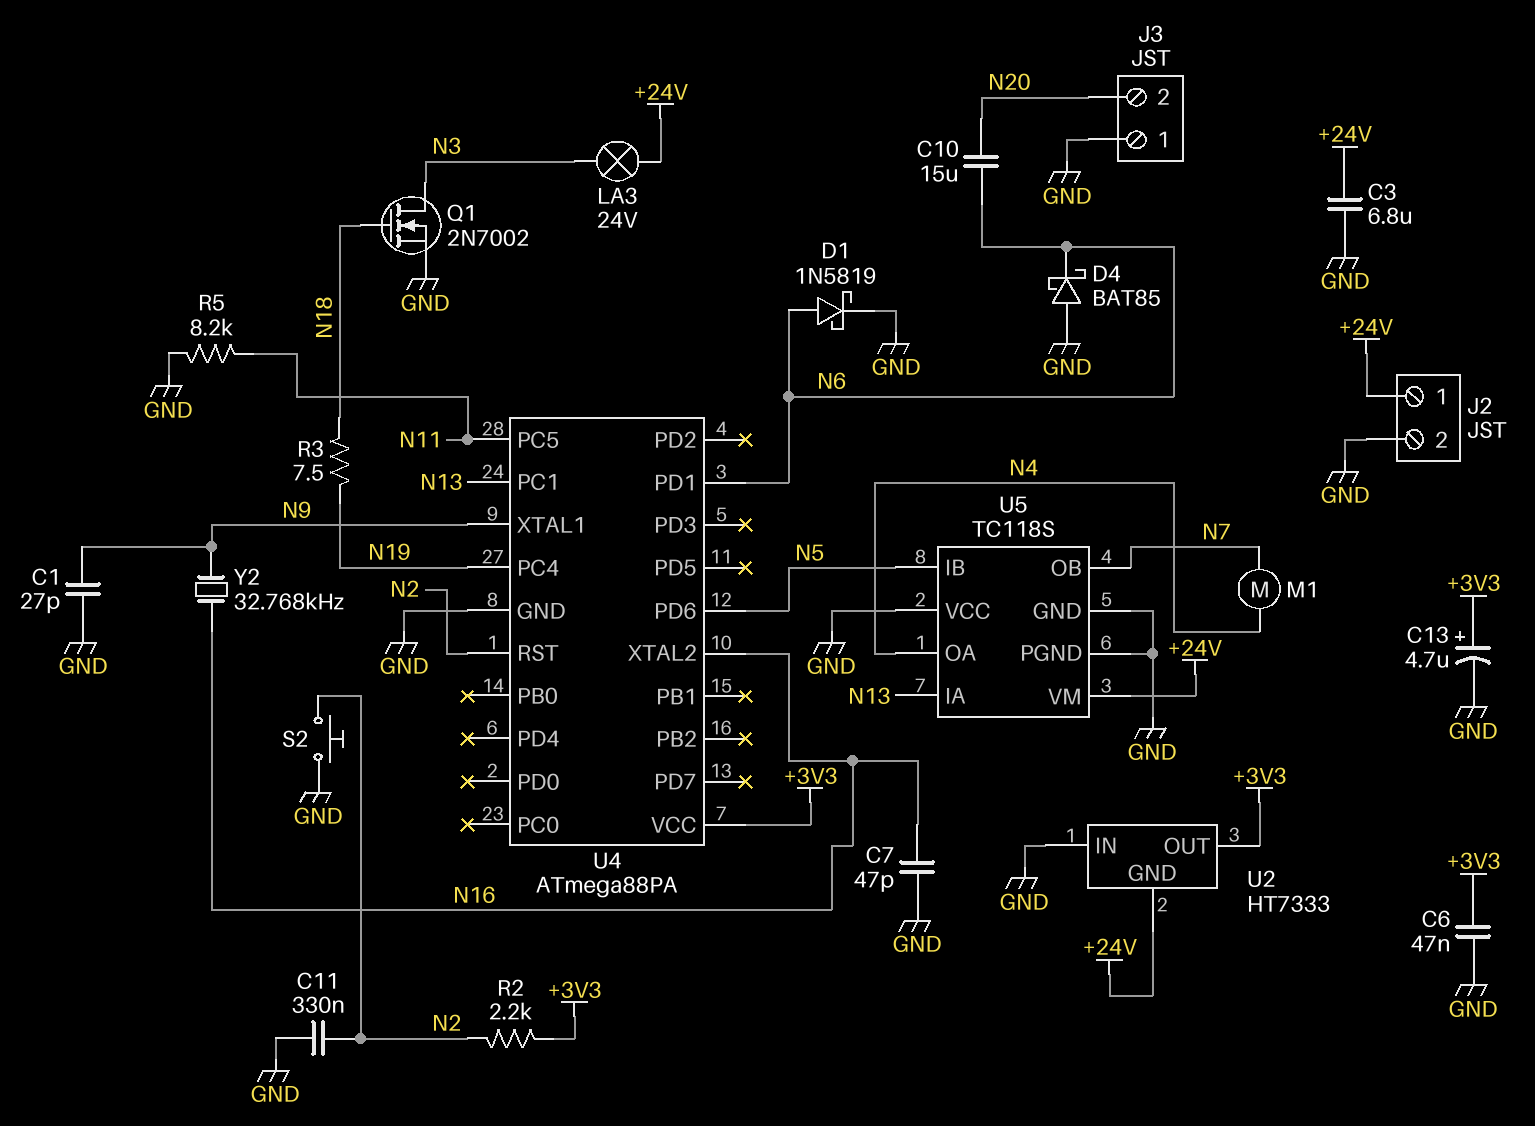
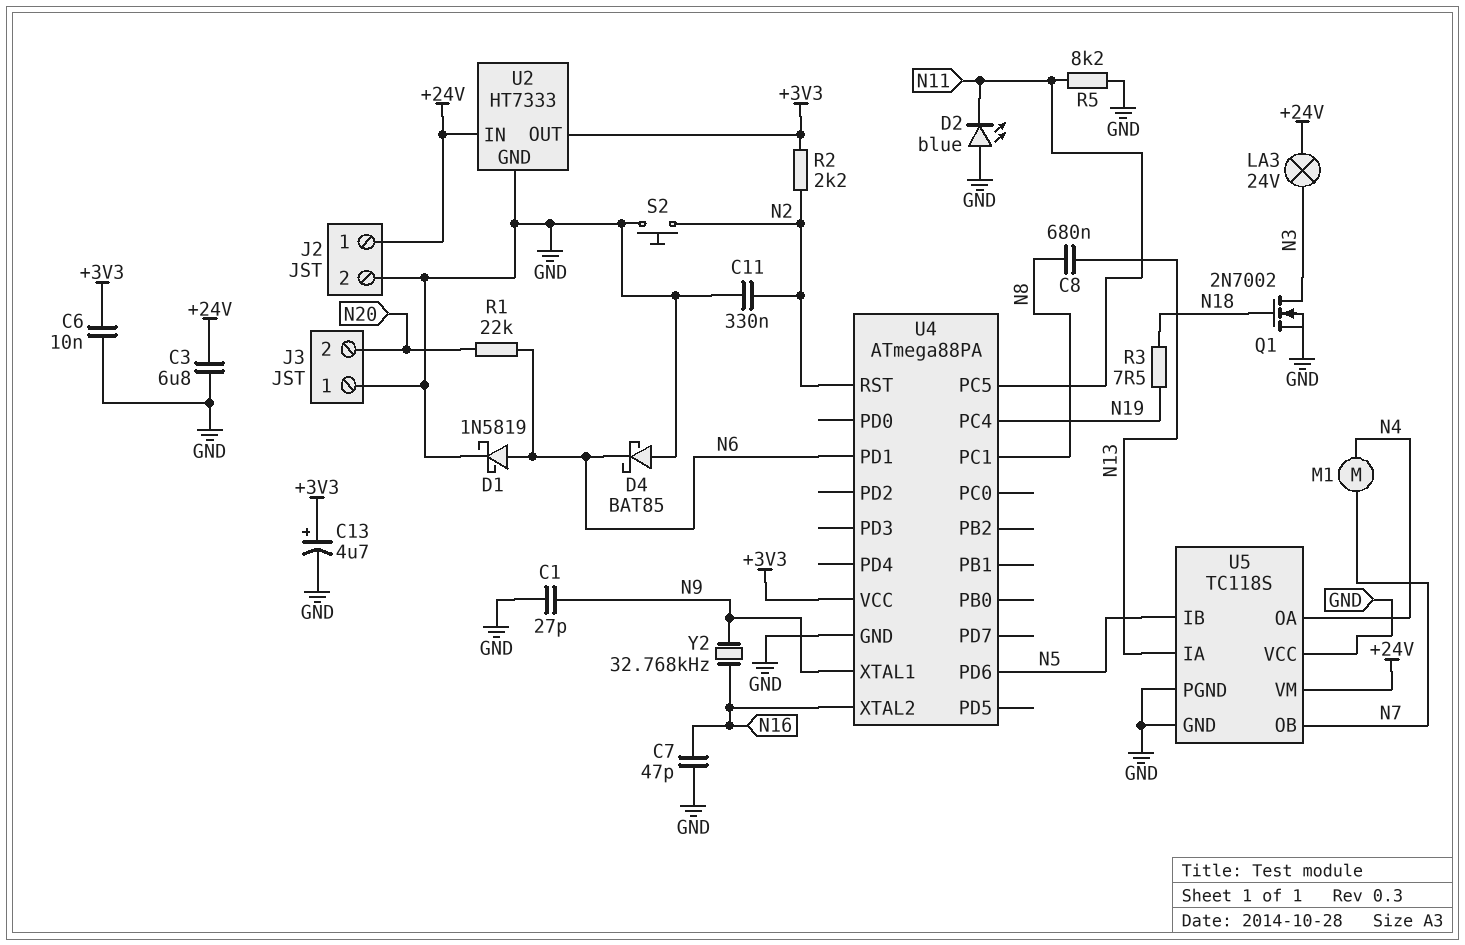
C6: 47nF (+3V3, GND) -> 10nF (+3V3, GND)
C8: none -> 680nF (N8, N13)
C10: 15uF (N6, N20) -> none
D2: none -> LED blue (A GND, K N11)
R1: none -> 22k (N6, N20)
U2 pin GND: +24V -> GND
U2 pin IN: GND -> +24V
U4 pin PC1: N13 -> N8

